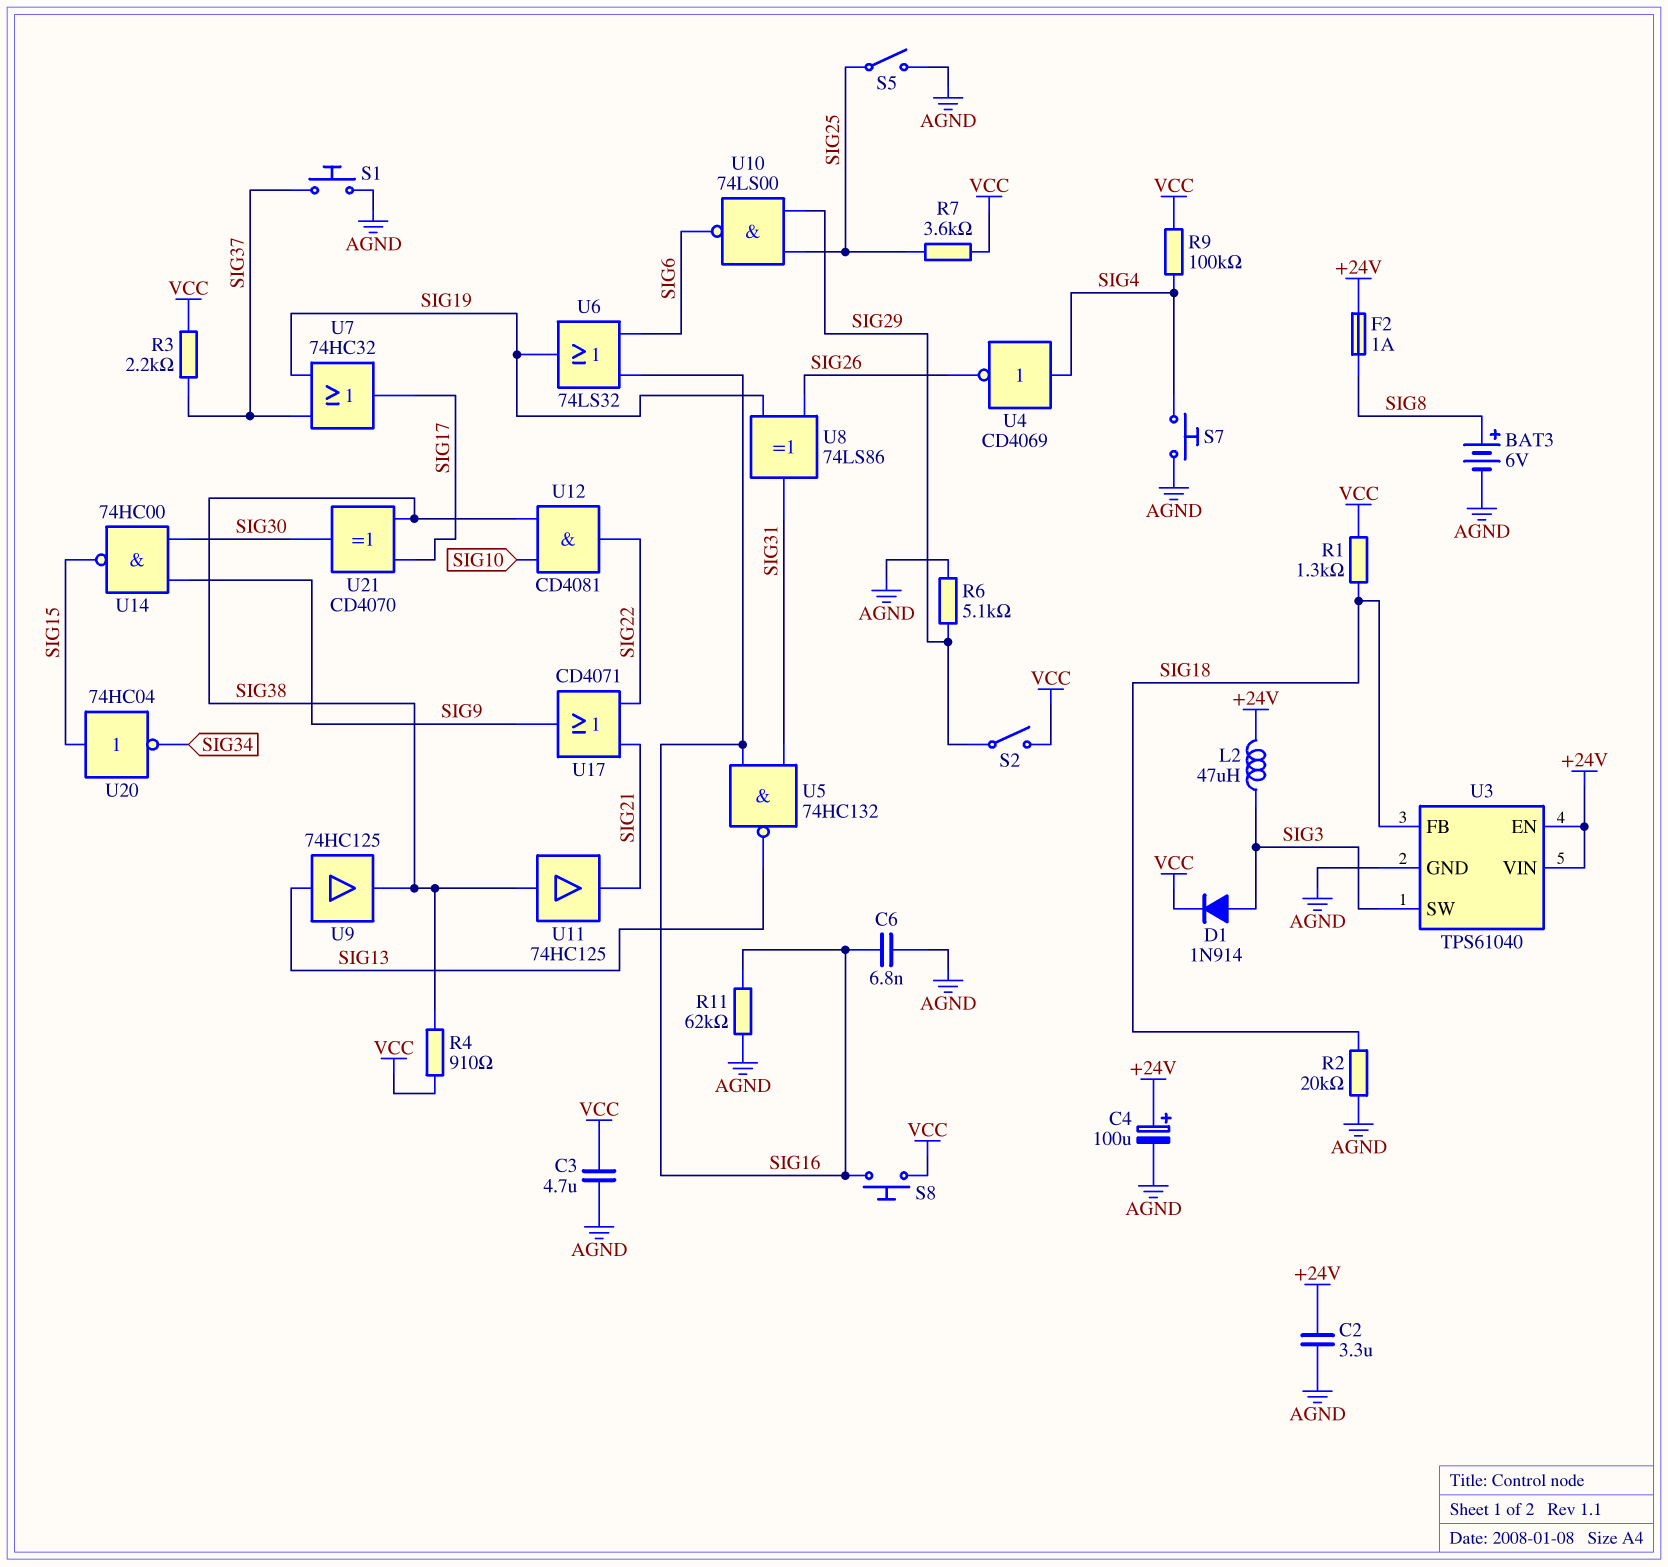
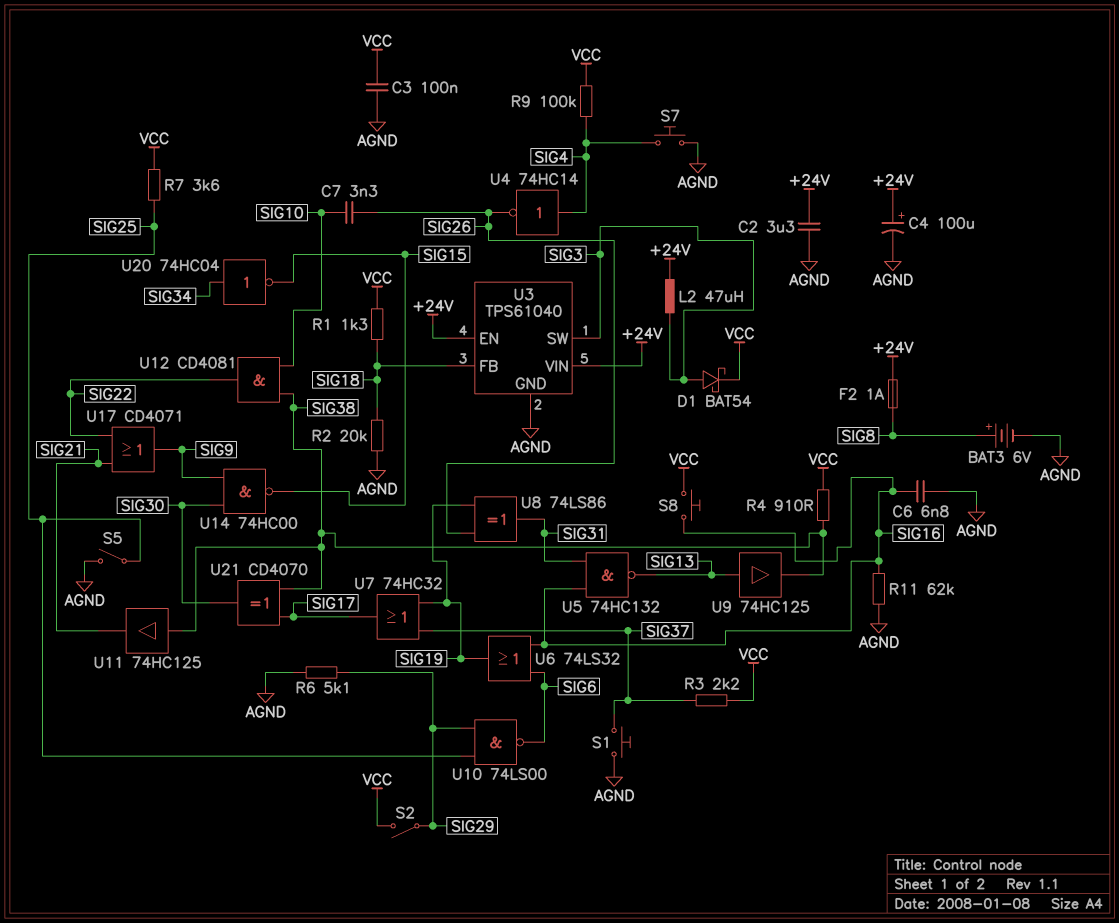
C3: 4.7uF (AGND, VCC) -> 100nF (AGND, VCC)
C7: none -> 3.3nF (SIG10, SIG26)
D1: diode 1N914 (A SIG3, K VCC) -> schottky BAT54 (A SIG3, K VCC)
U4: NOT CD4069 (in SIG4, out SIG26) -> NOT 74HC14 (in SIG4, out SIG26)
U20: NOT 74HC04 (in SIG15, out SIG34) -> NOT 74HC04 (in SIG34, out SIG15)

